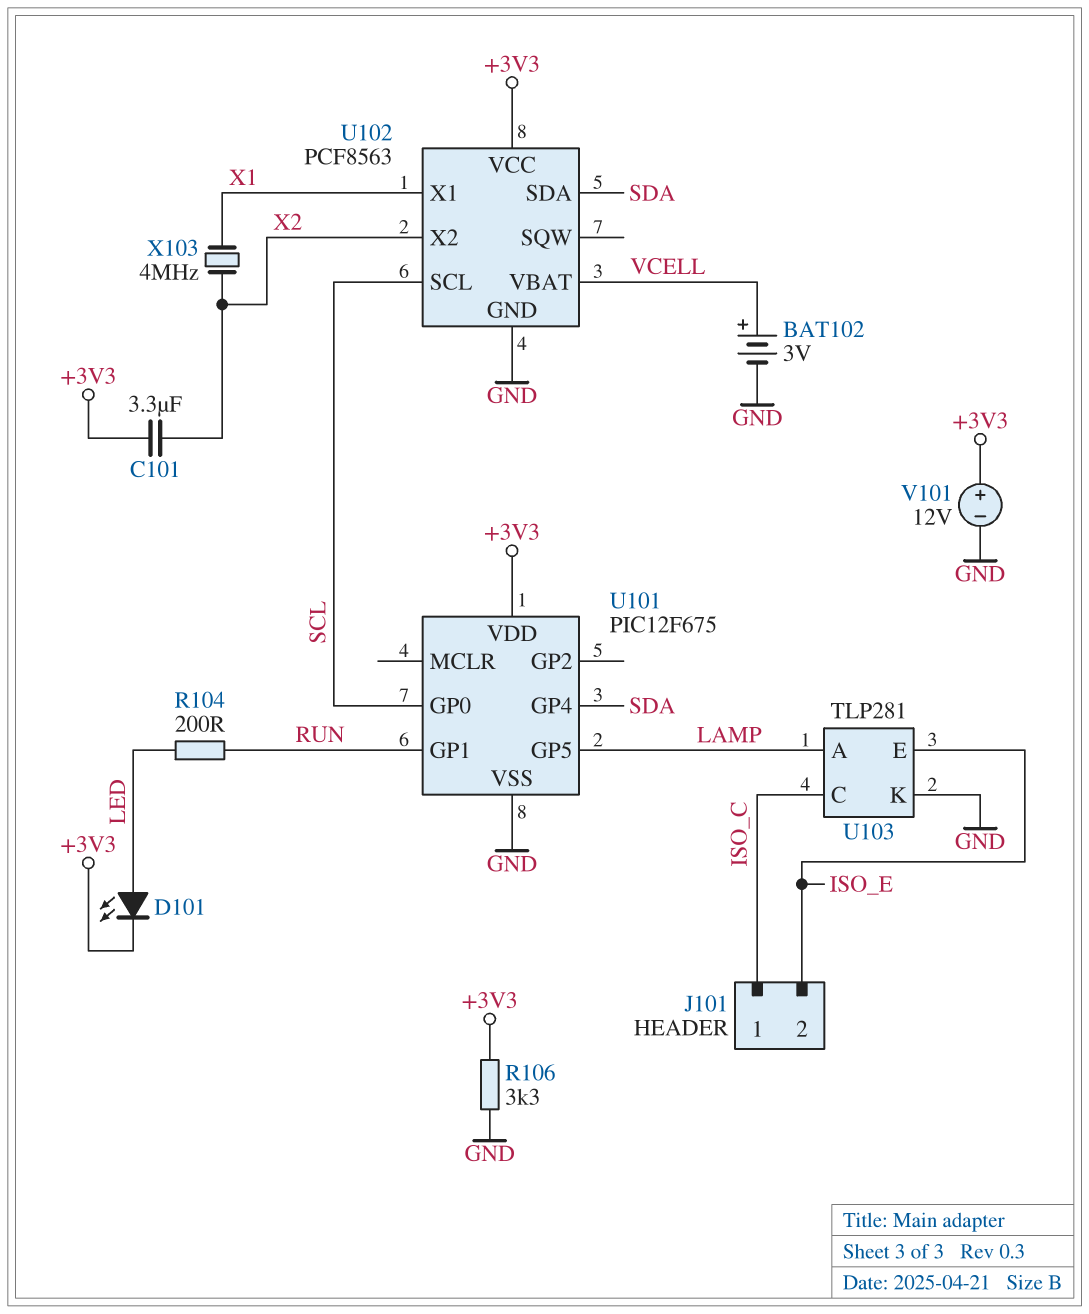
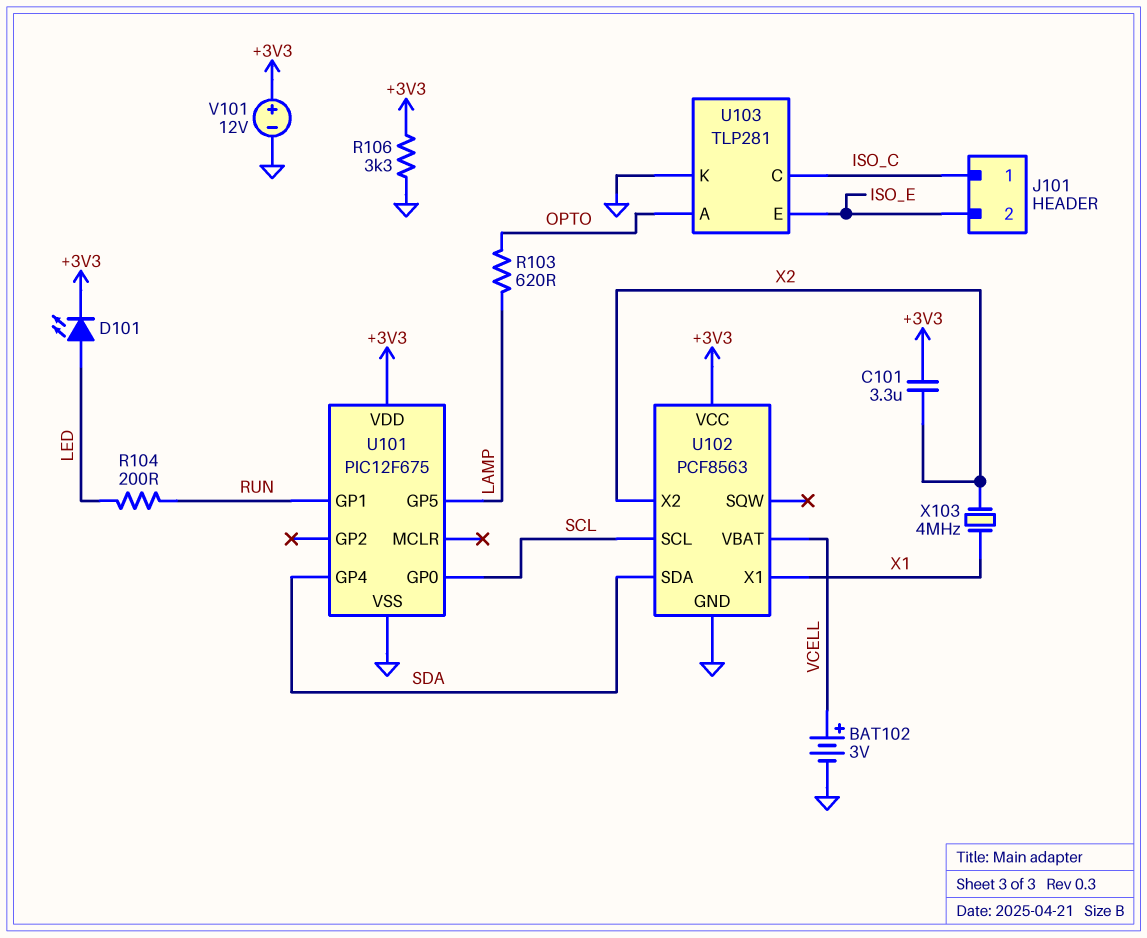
R103: none -> 620 (LAMP, OPTO)
U103 pin A: LAMP -> OPTO

